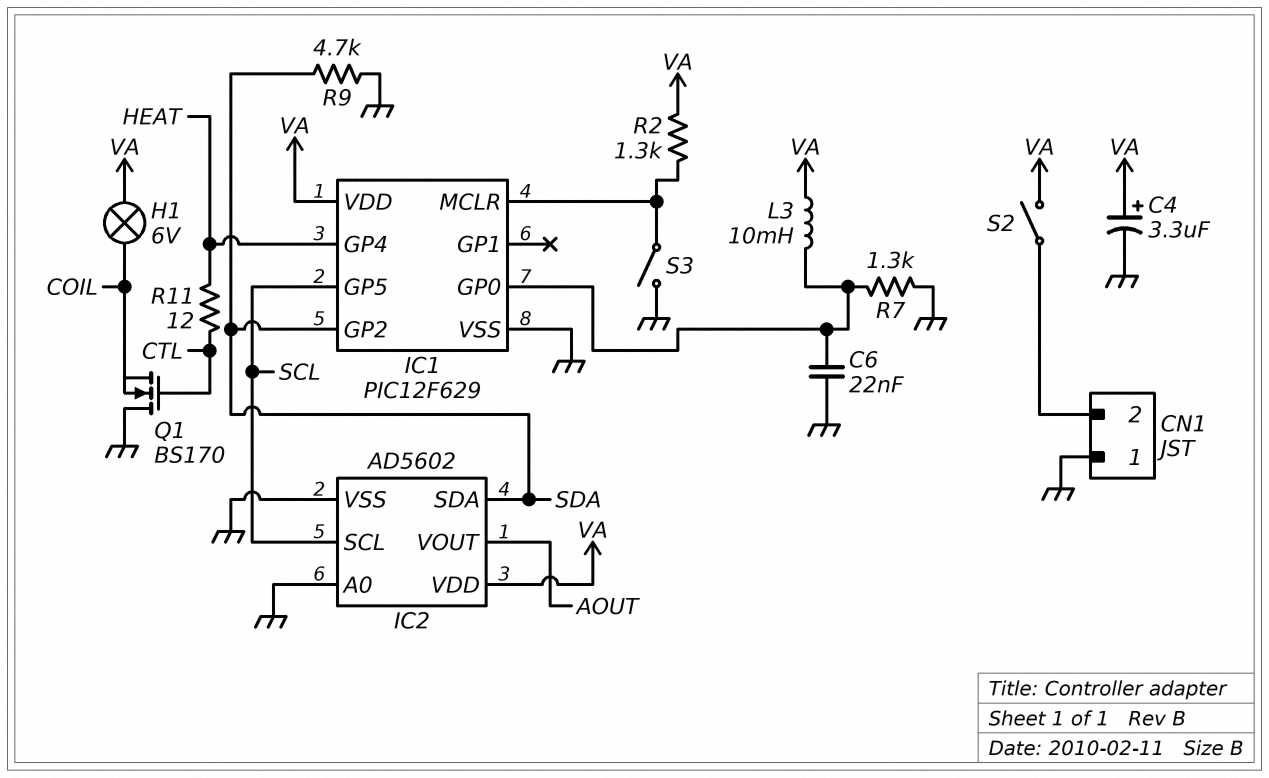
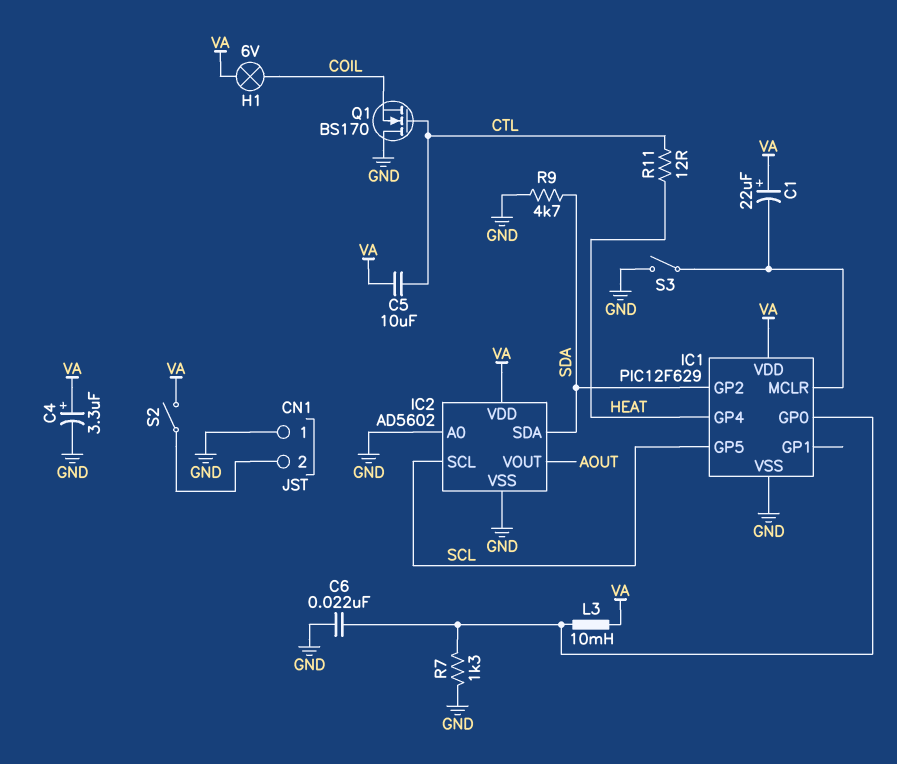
C1: none -> 22uF (plus VA, minus IC1/MCLR)
C5: none -> 10uF (CTL, VA)
R2: 1.3k (IC1/MCLR, VA) -> none

